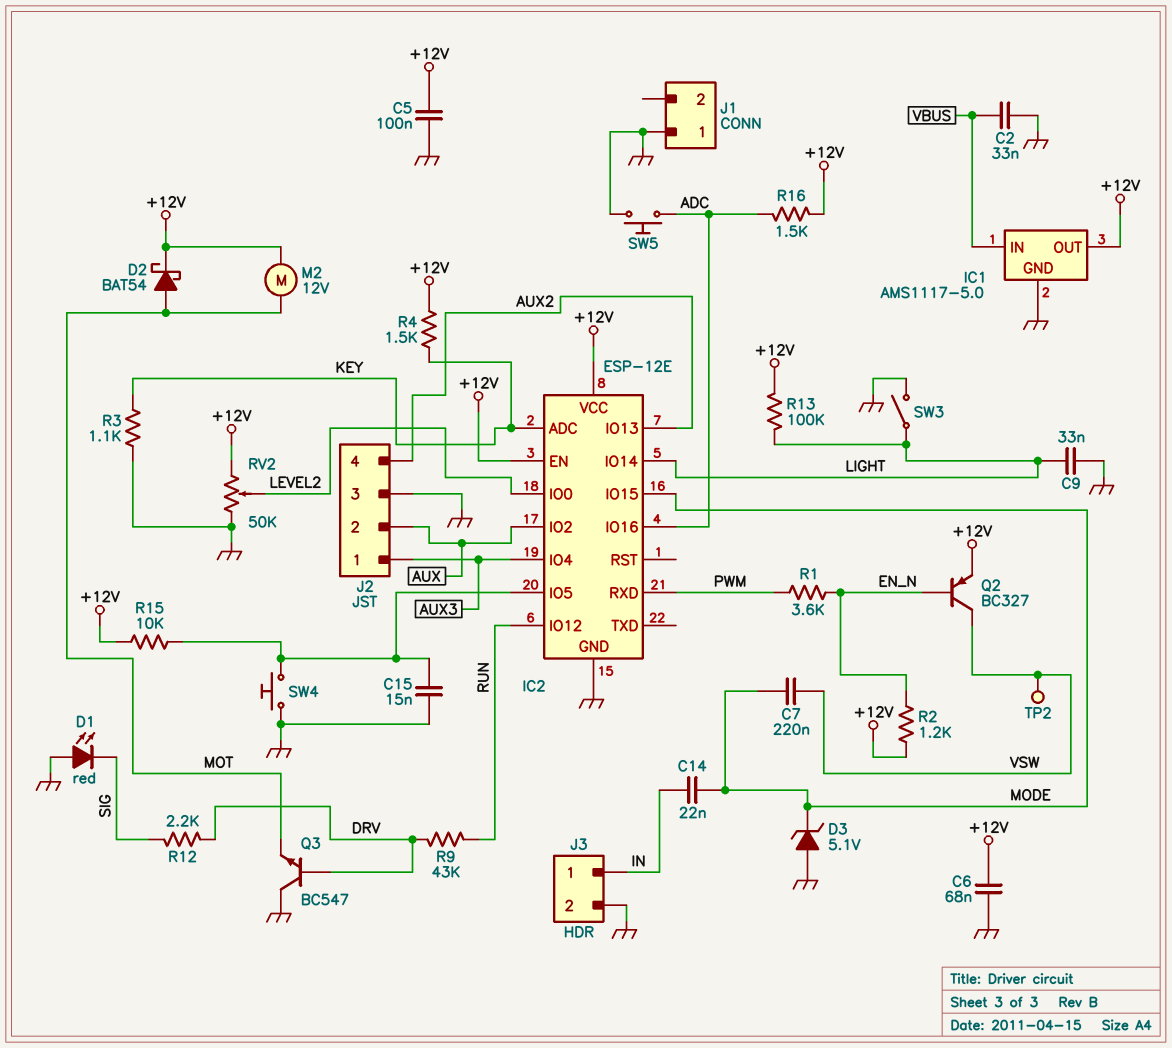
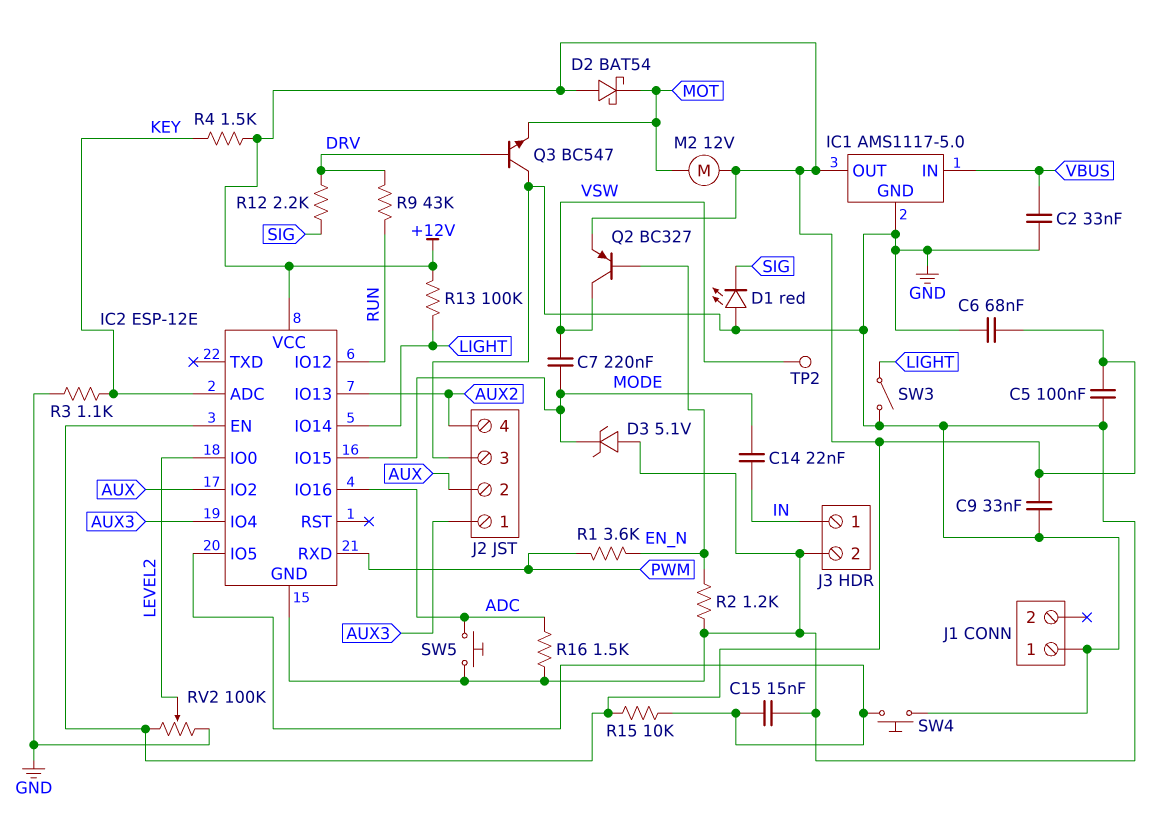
C9: 33nF (GND, LIGHT) -> 33nF (+12V, GND)
D2: schottky BAT54 (A MOT, K +12V) -> schottky BAT54 (A +12V, K MOT)
R2: 1.2k (+12V, EN_N) -> 1.2k (EN_N, GND)
R16: 1.5k (+12V, ADC) -> 1.5k (ADC, GND)
RV2: 50k (+12V, GND, wiper LEVEL2) -> 100k (+12V, GND, wiper LEVEL2)

